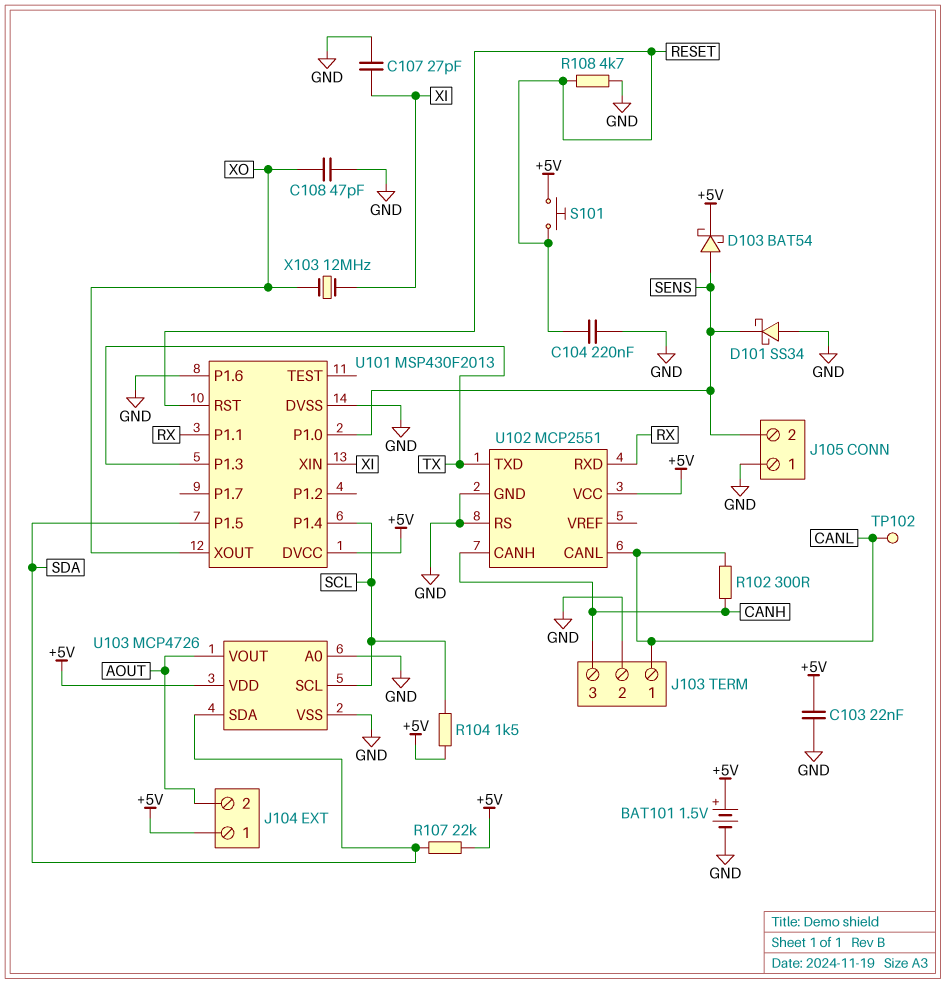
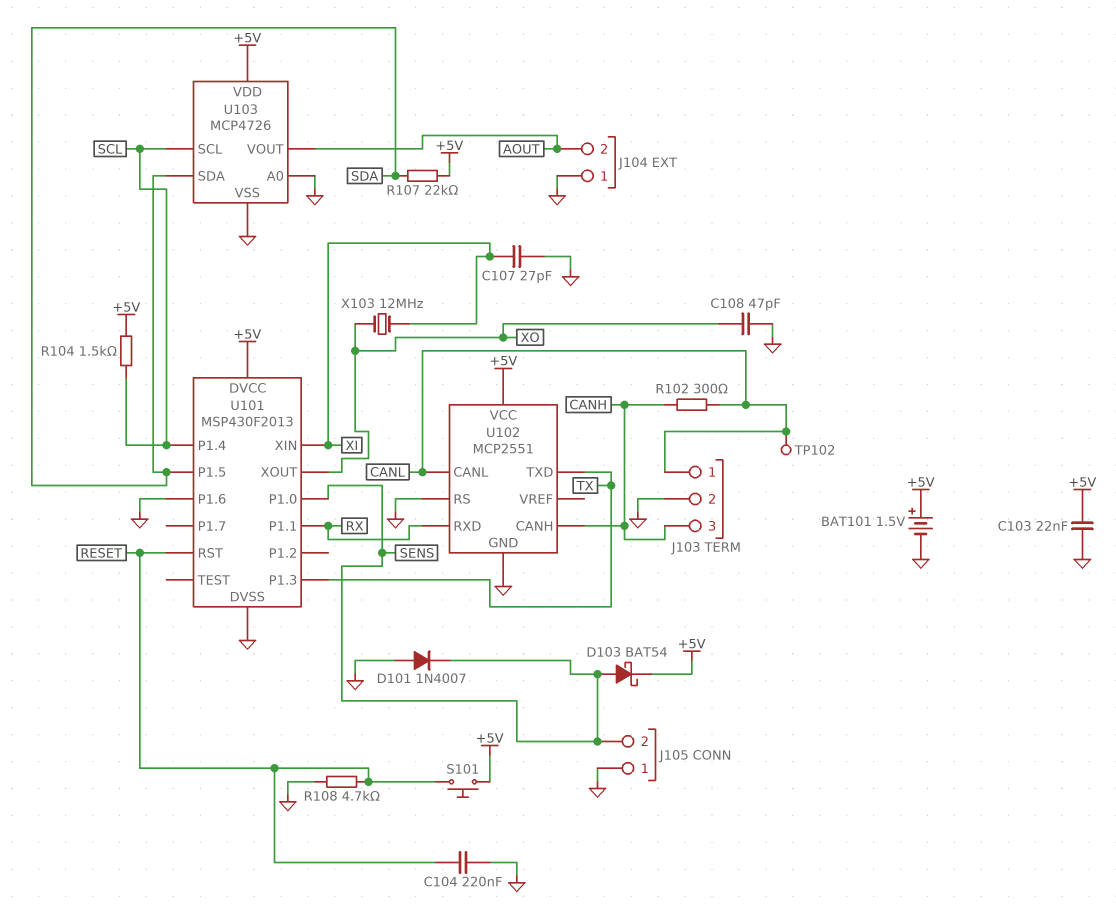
D101: schottky SS34 (A GND, K SENS) -> diode 1N4007 (A GND, K SENS)
J104 pin 1: +5V -> GND

